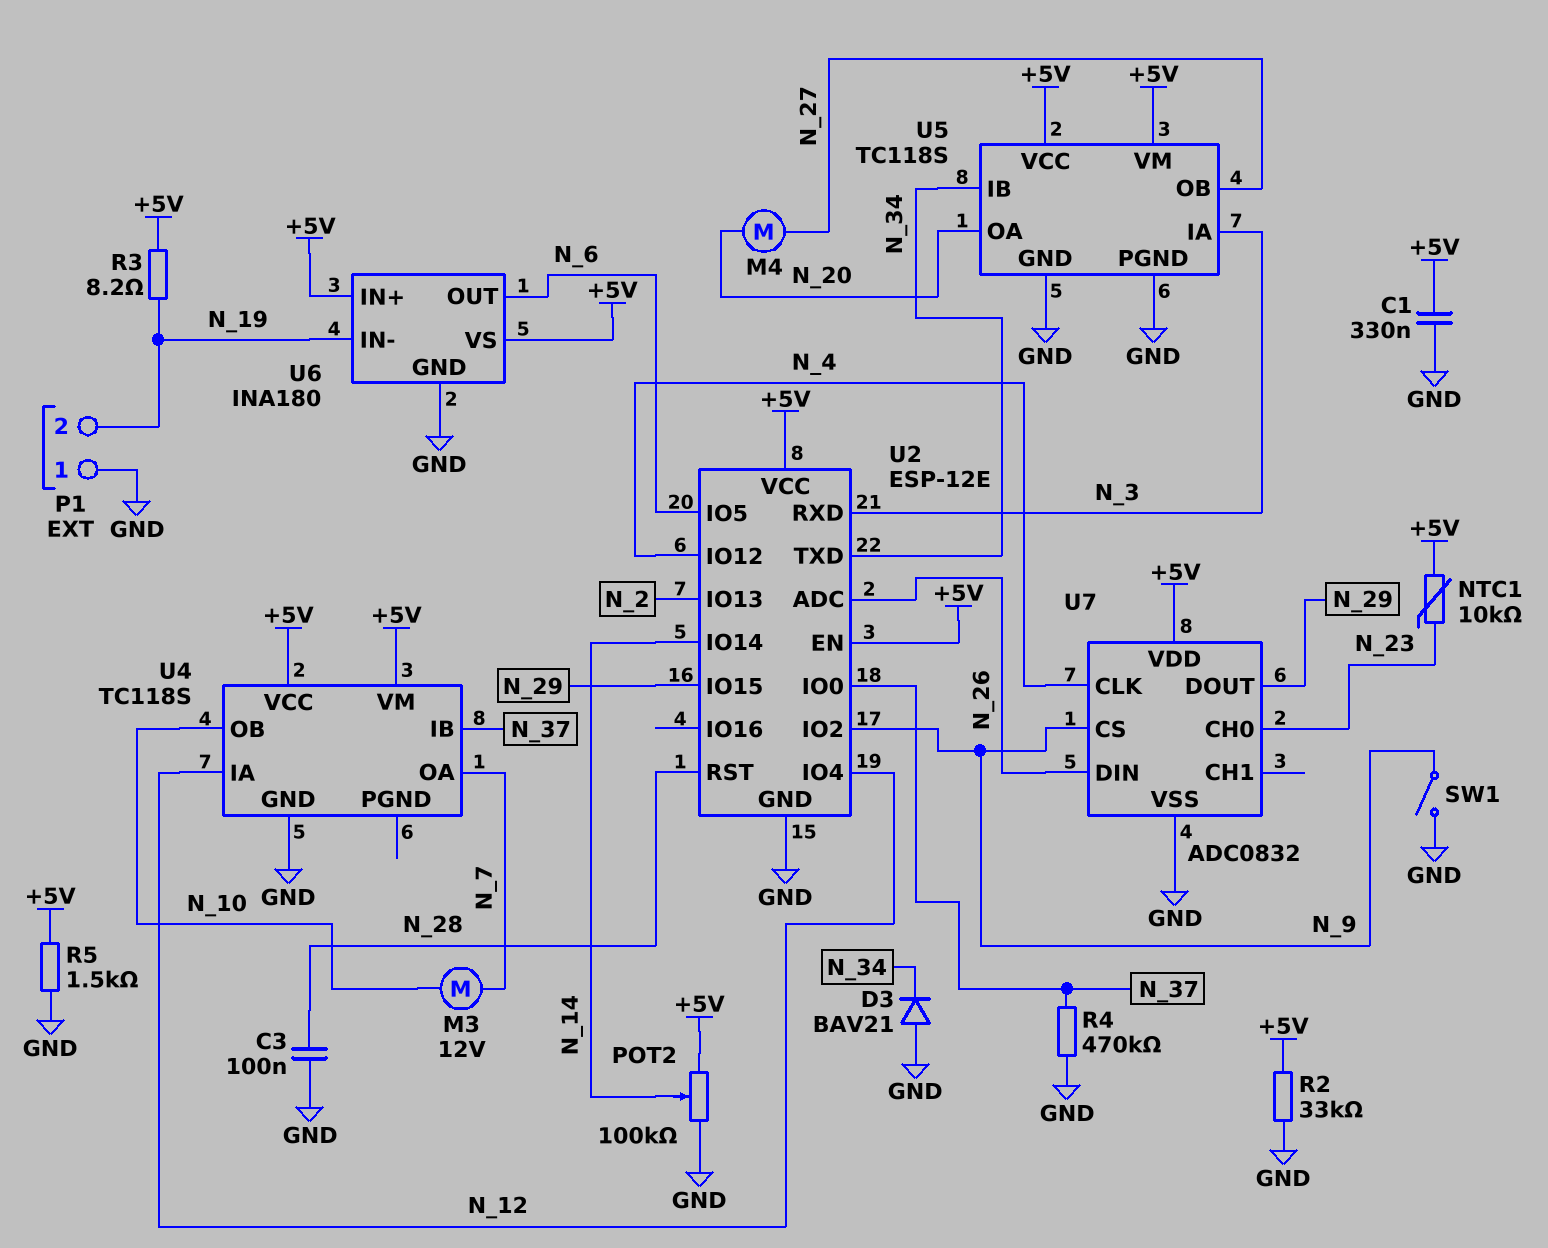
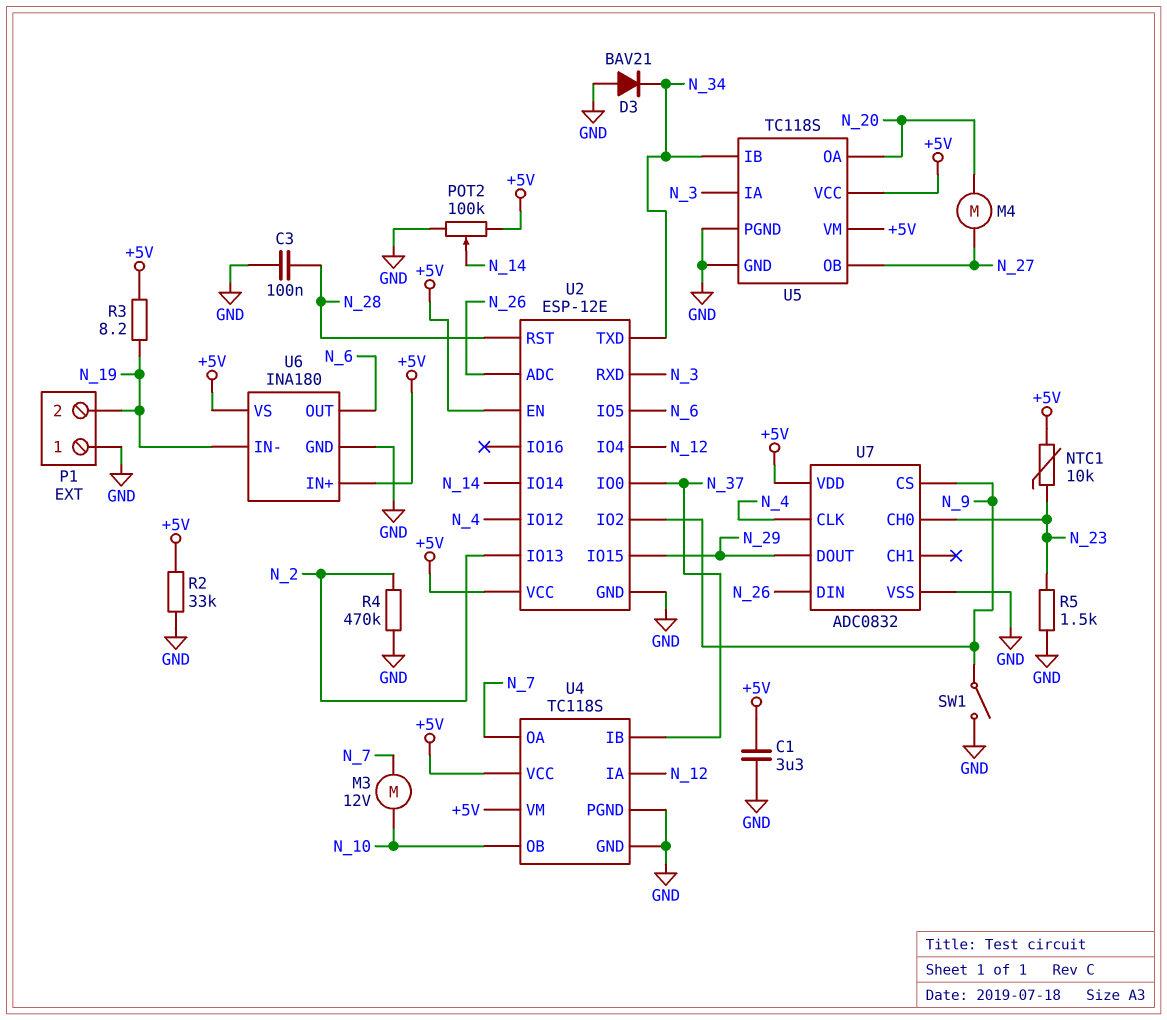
C1: 330nF (+5V, GND) -> 3.3uF (+5V, GND)
R4: 470k (GND, N_37) -> 470k (GND, N_2)
R5: 1.5k (+5V, GND) -> 1.5k (GND, N_23)
U4 pin PGND: none -> GND

